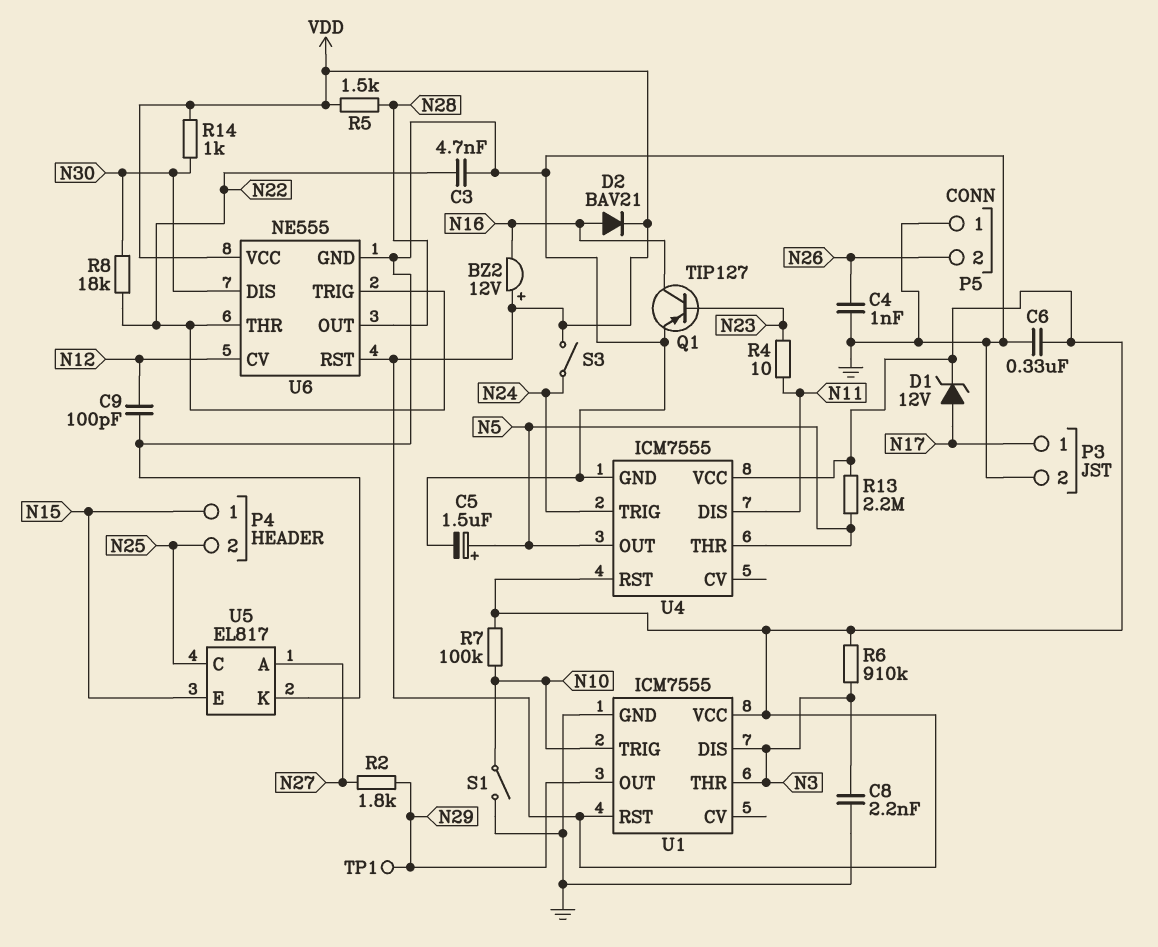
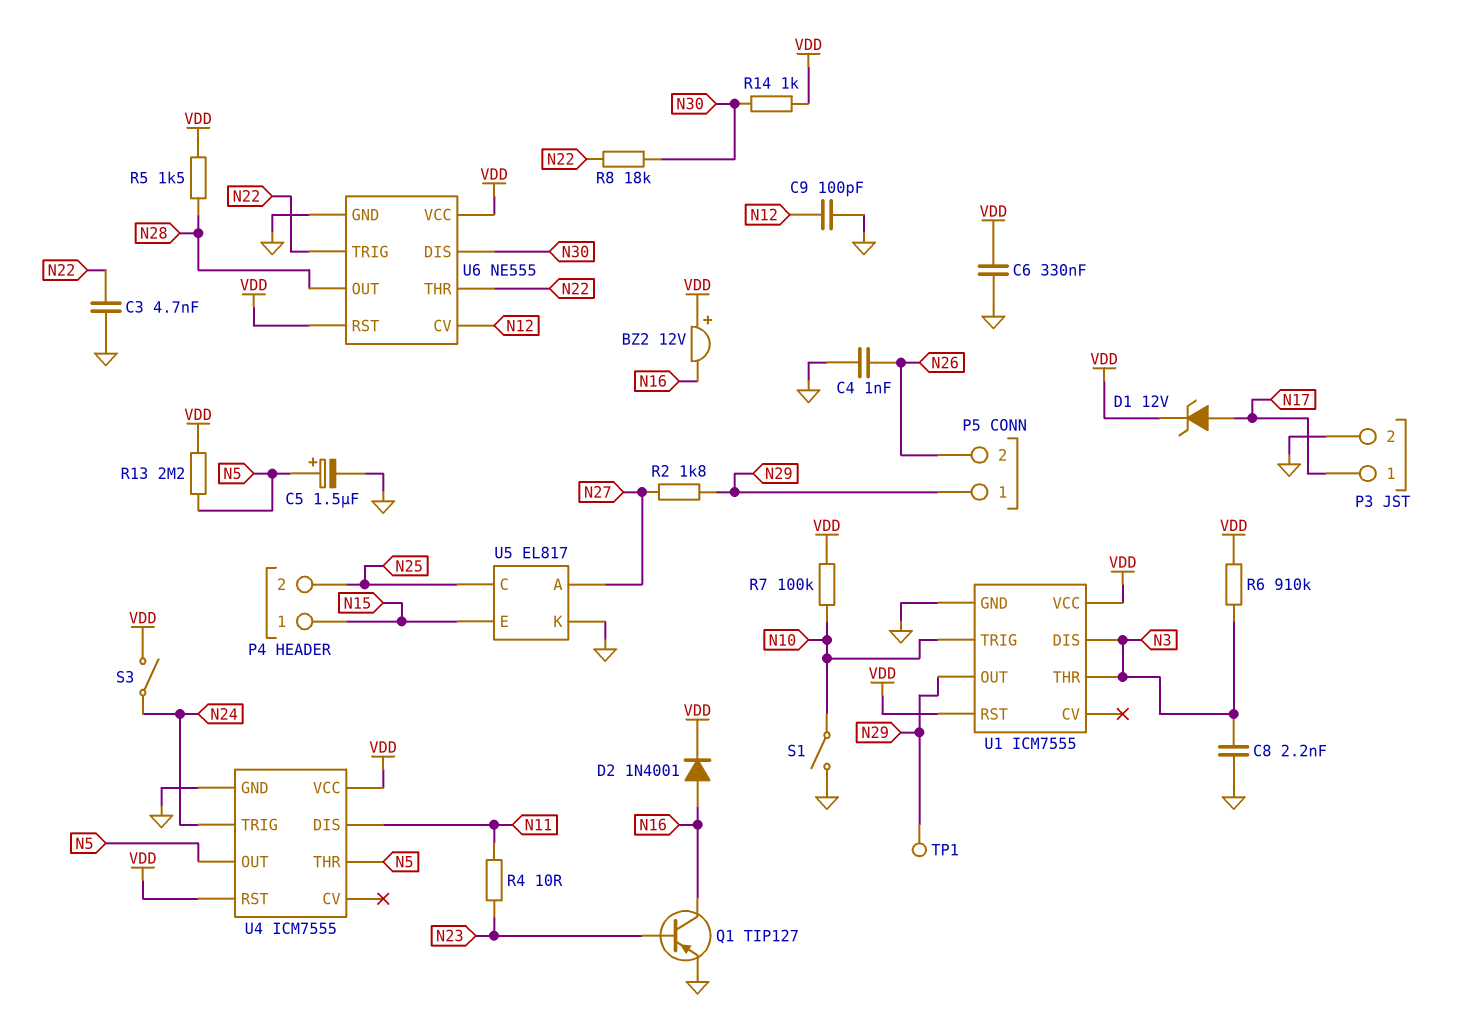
D2: diode BAV21 (A N16, K VDD) -> diode 1N4001 (A N16, K VDD)
P5 pin 1: GND -> N29

